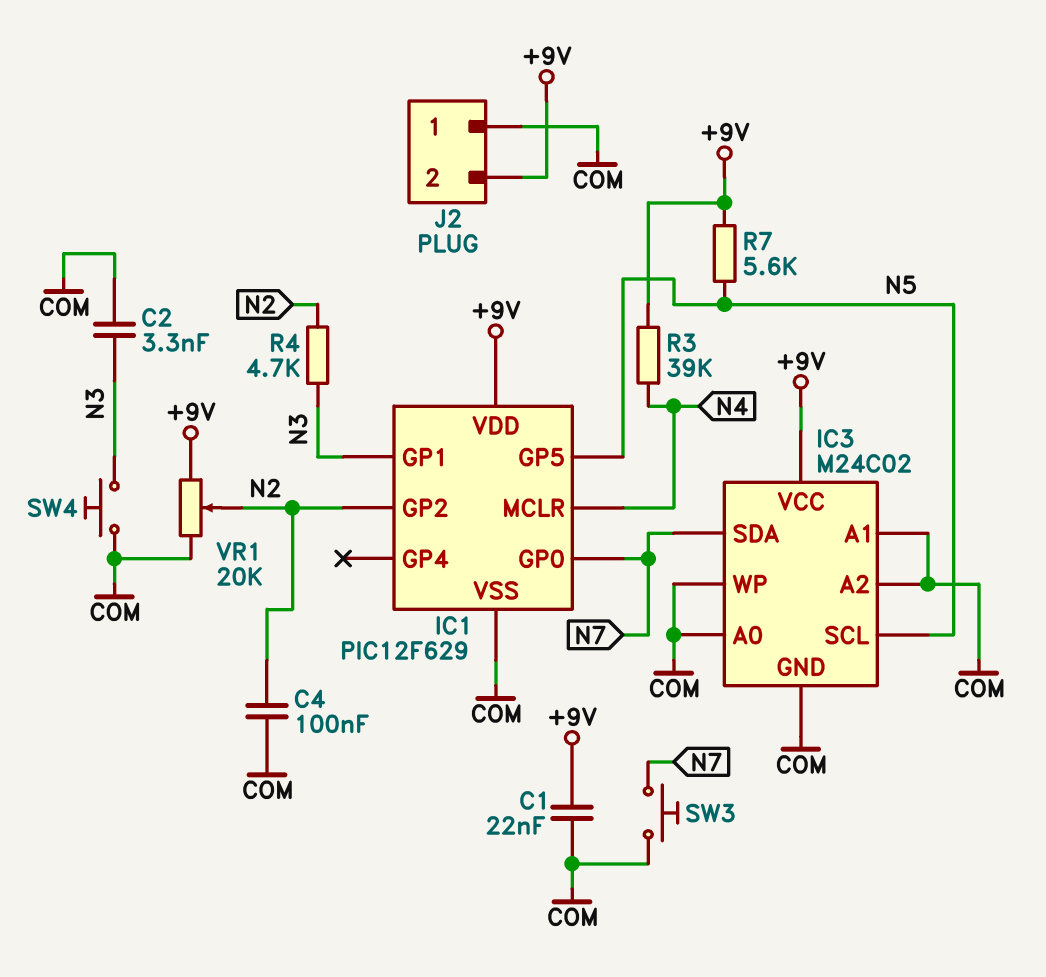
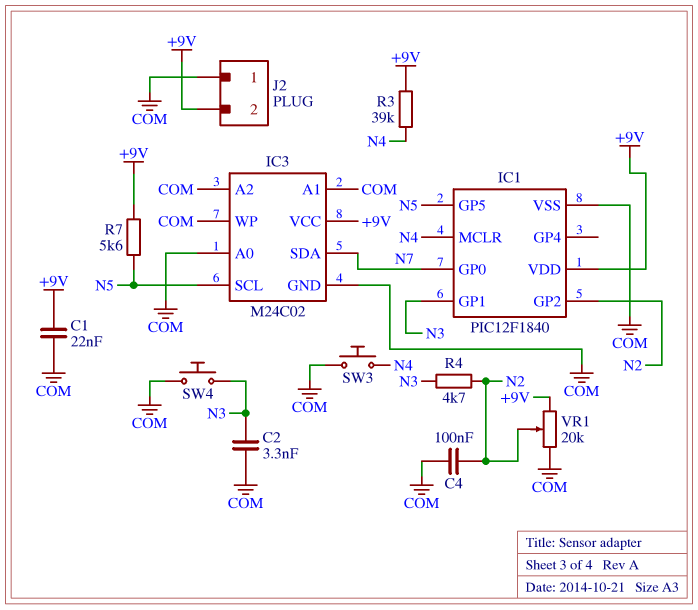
IC1: PIC12F629 -> PIC12F1840
SW3: button (COM, N7) -> button (COM, N4)

